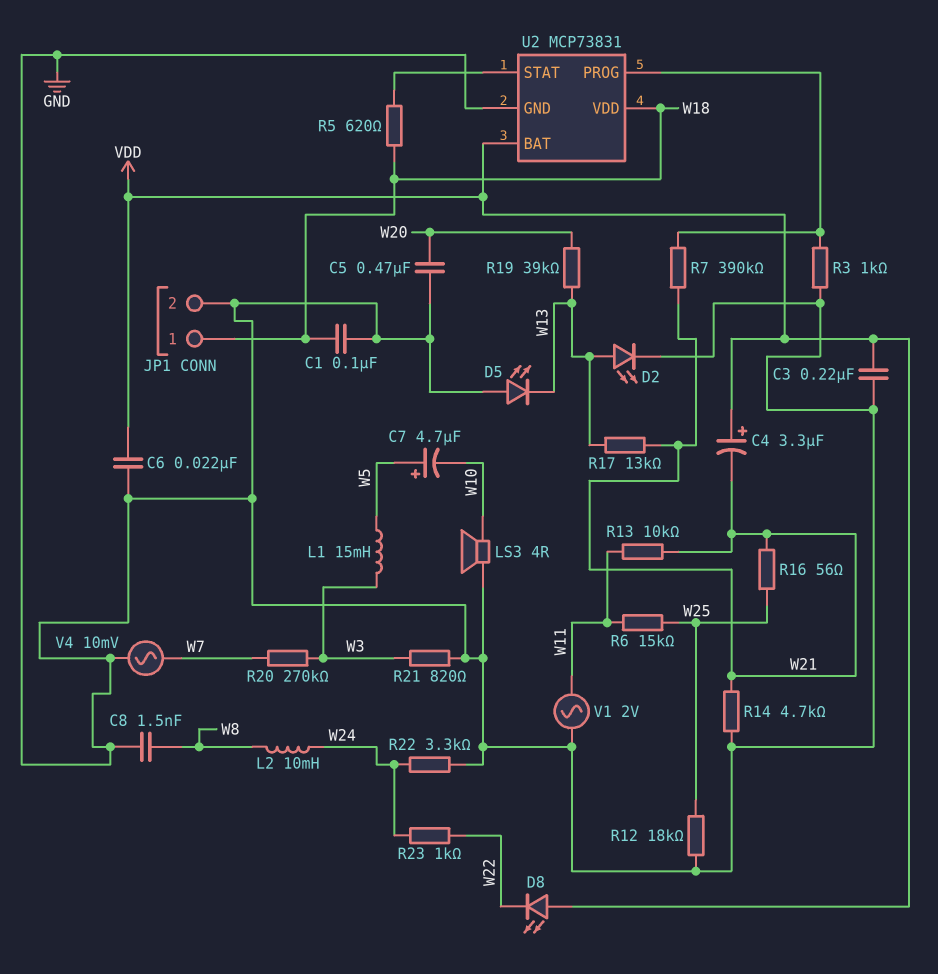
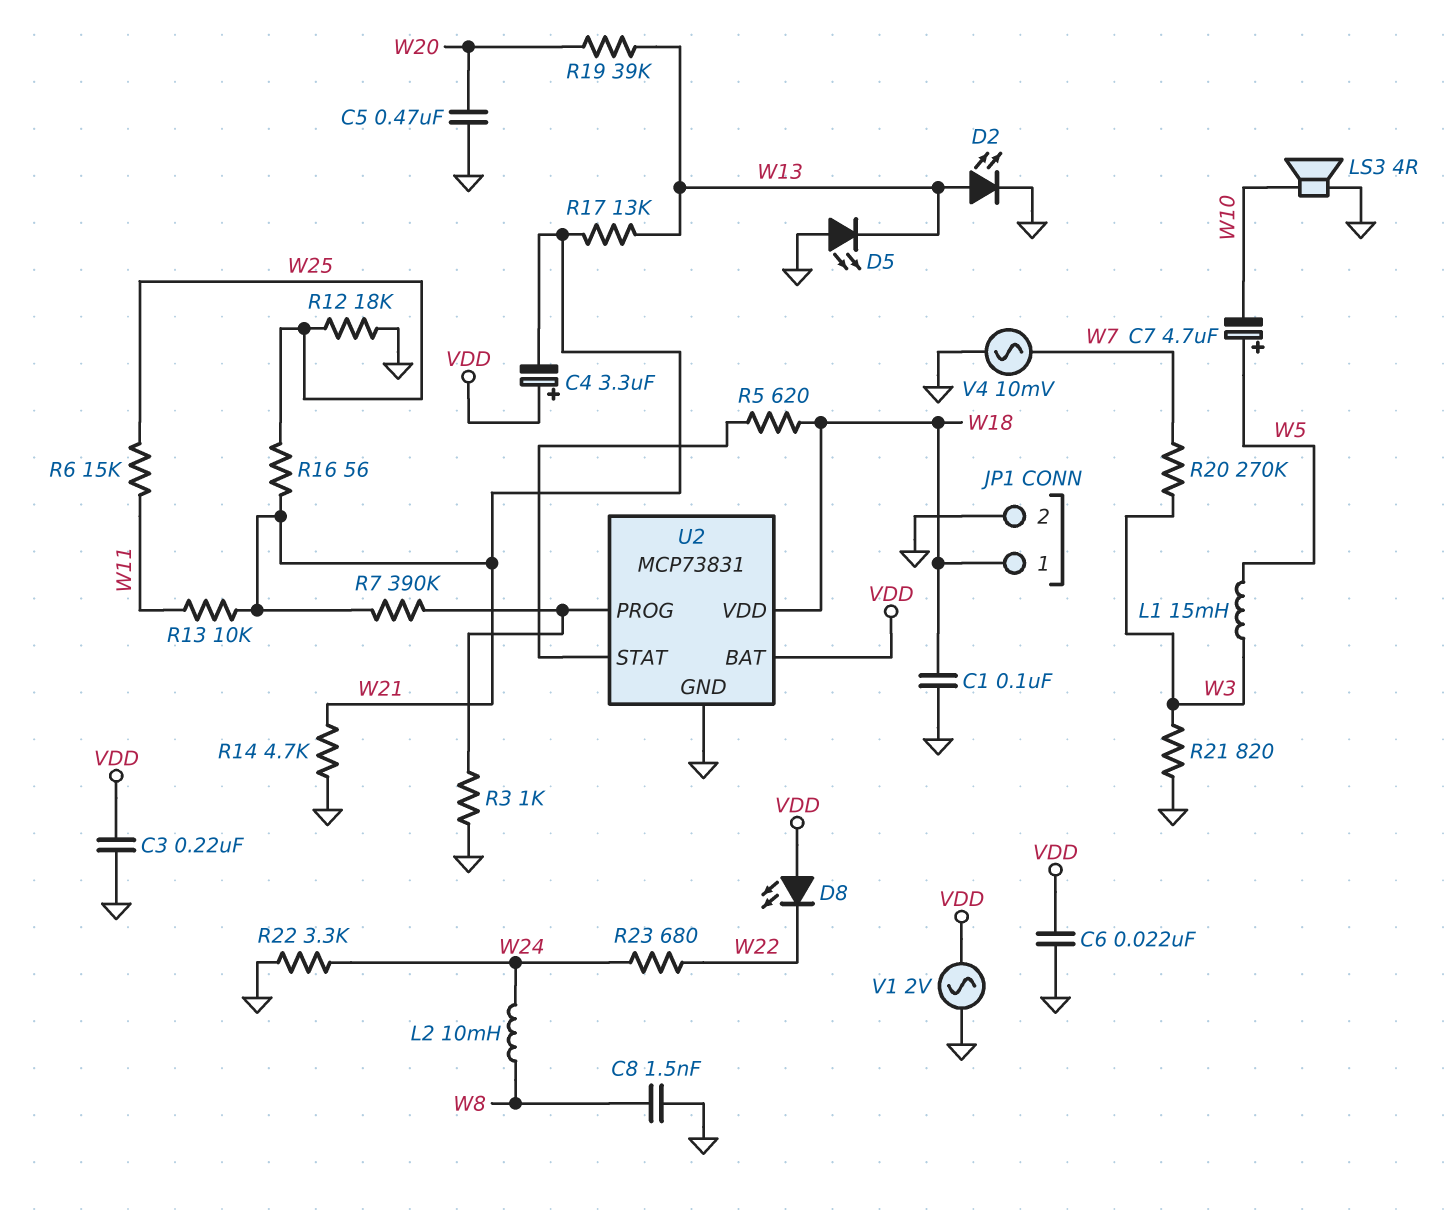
R23: 1k (W22, W24) -> 680 (W22, W24)
V1: AC 2V (GND, W11) -> AC 2V (GND, VDD)

